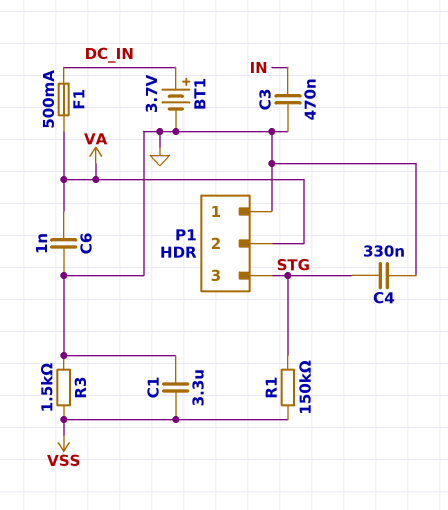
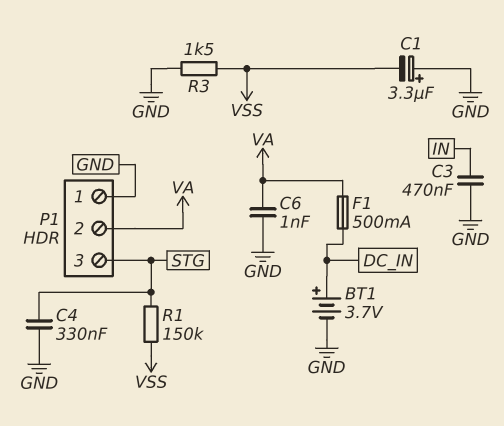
C1: 3.3uF (GND, VSS) -> 3.3uF (plus GND, minus VSS)

